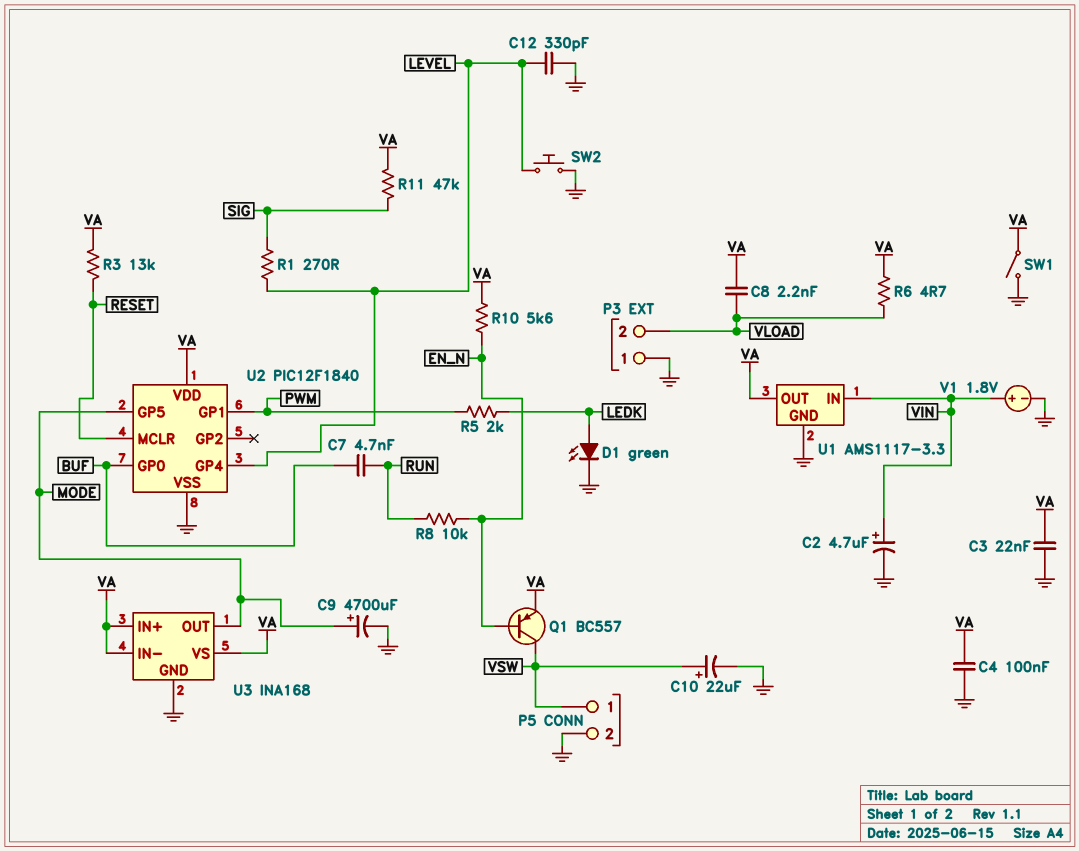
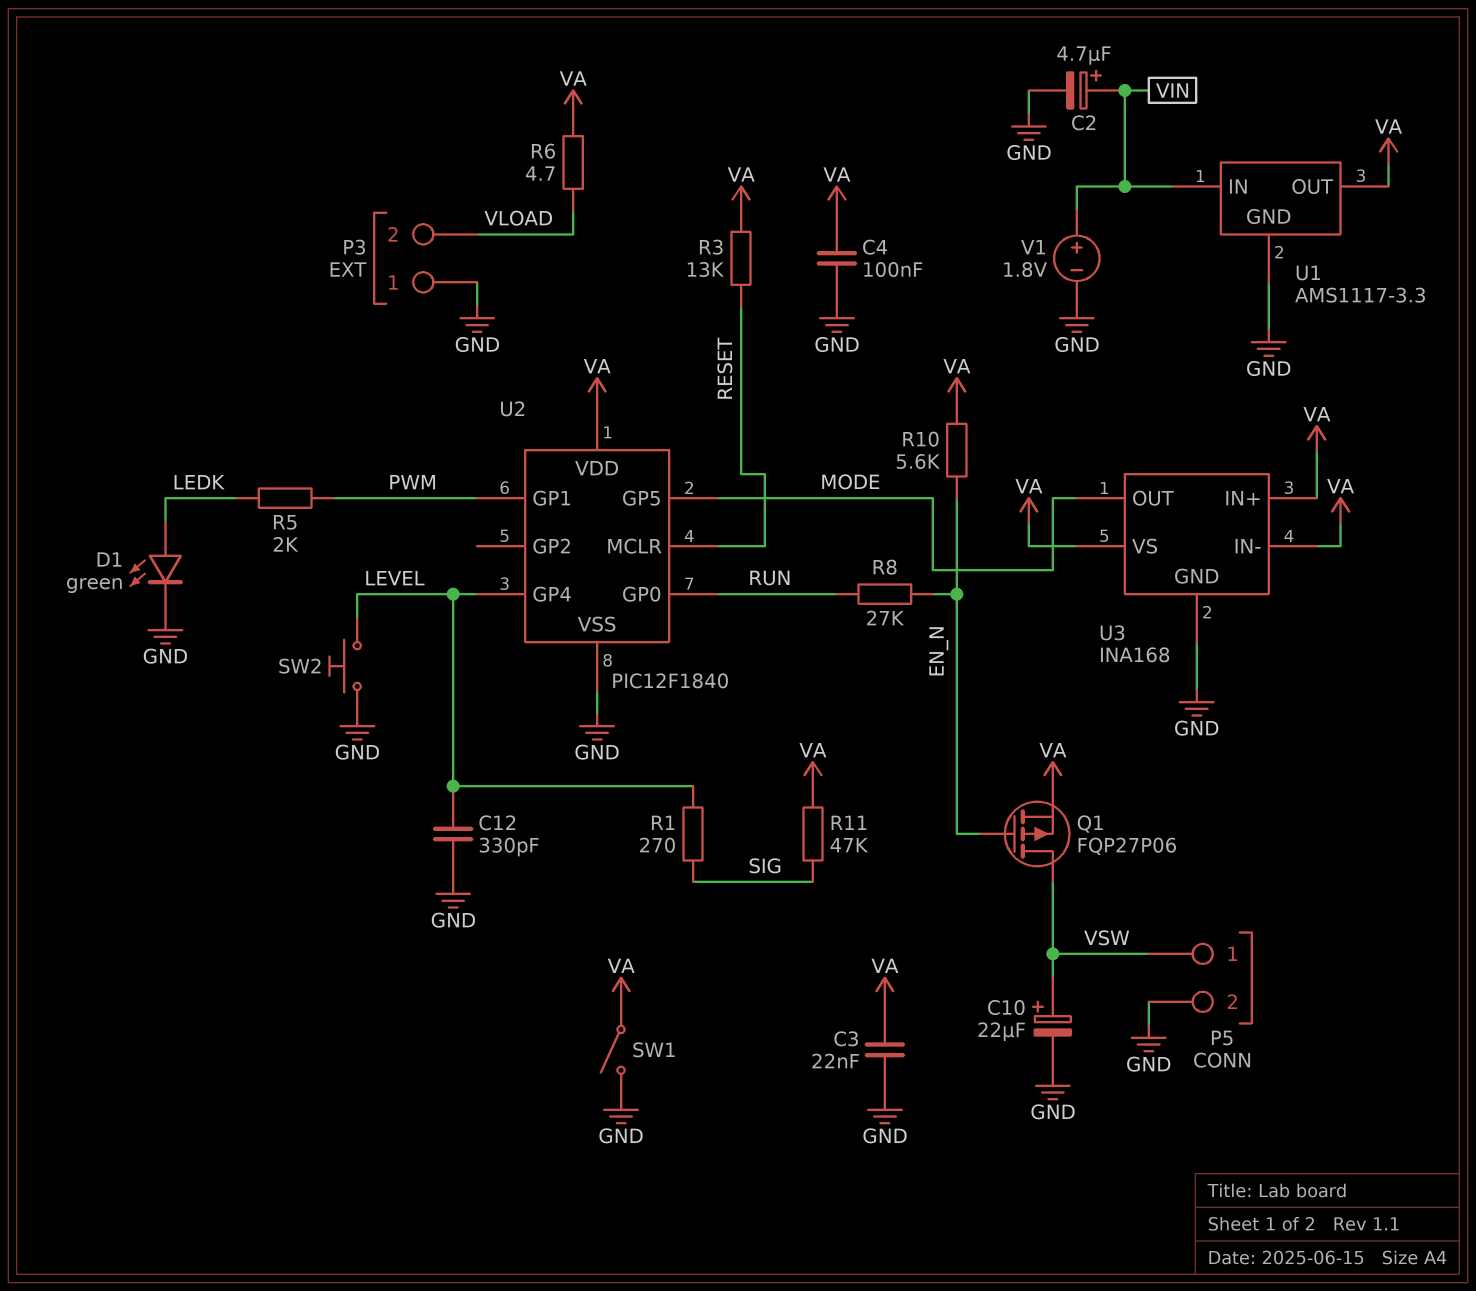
C7: 4.7nF (BUF, RUN) -> none
C8: 2.2nF (VA, VLOAD) -> none
C9: 4700uF (plus MODE, minus GND) -> none
Q1: PNP BC557 (B EN_N, C VSW, E VA) -> PMOS FQP27P06 (G EN_N, D VSW, S VA)
R8: 10k (EN_N, RUN) -> 27k (EN_N, RUN)
U2 pin GP0: BUF -> RUN

